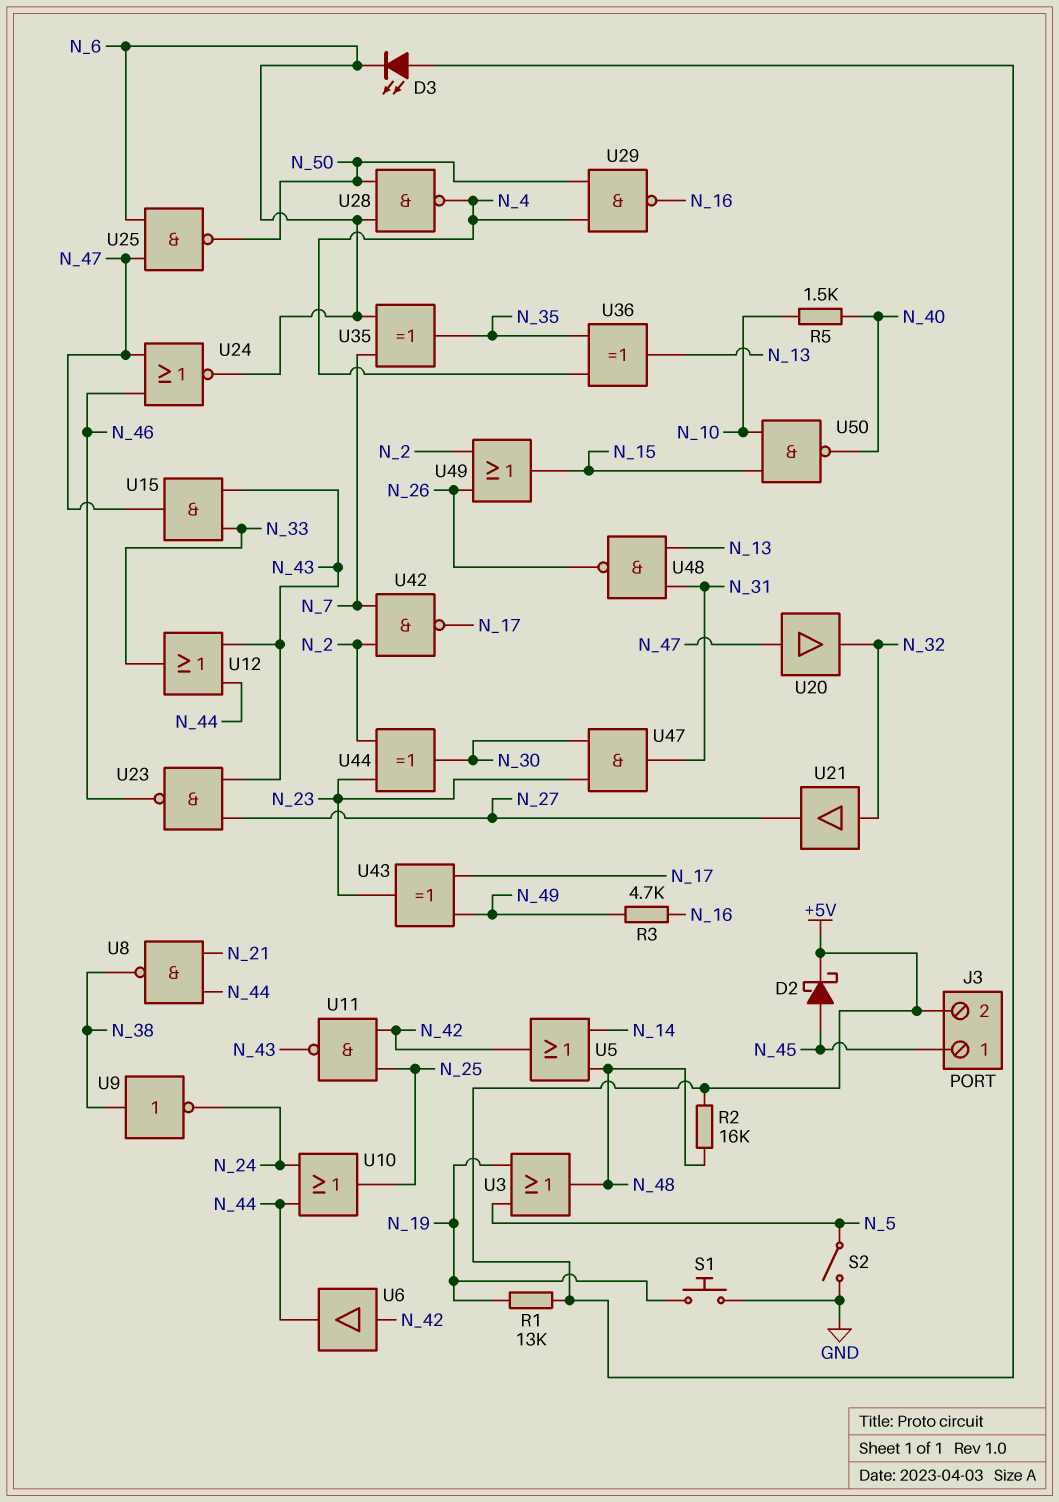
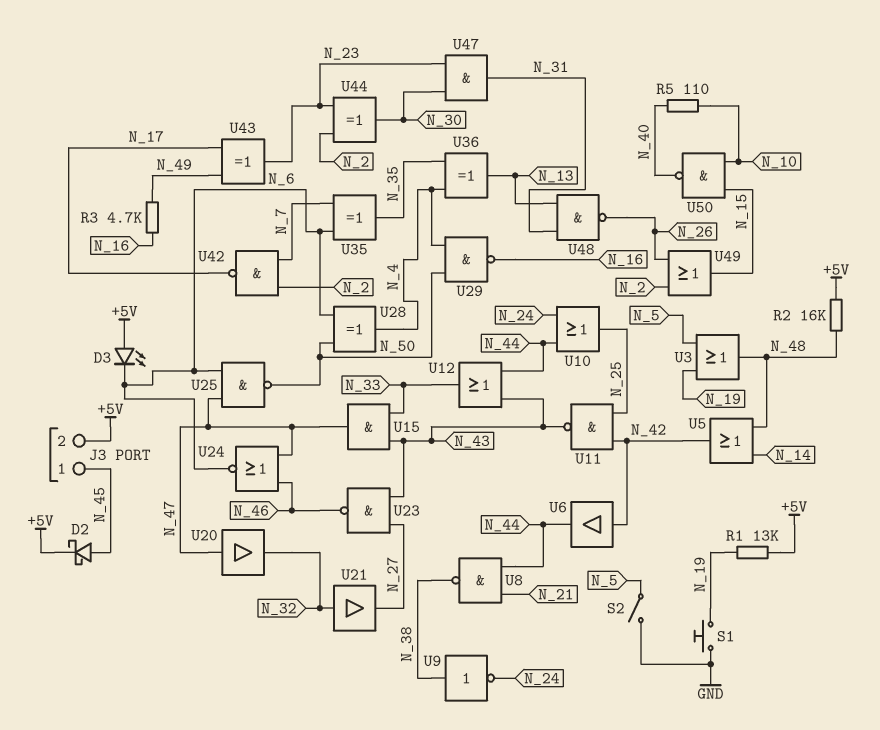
R5: 1.5k (N_10, N_40) -> 110 (N_10, N_40)
U28: NAND (in N_6, in N_50, out N_4) -> XOR (in N_6, in N_50, out N_4)

